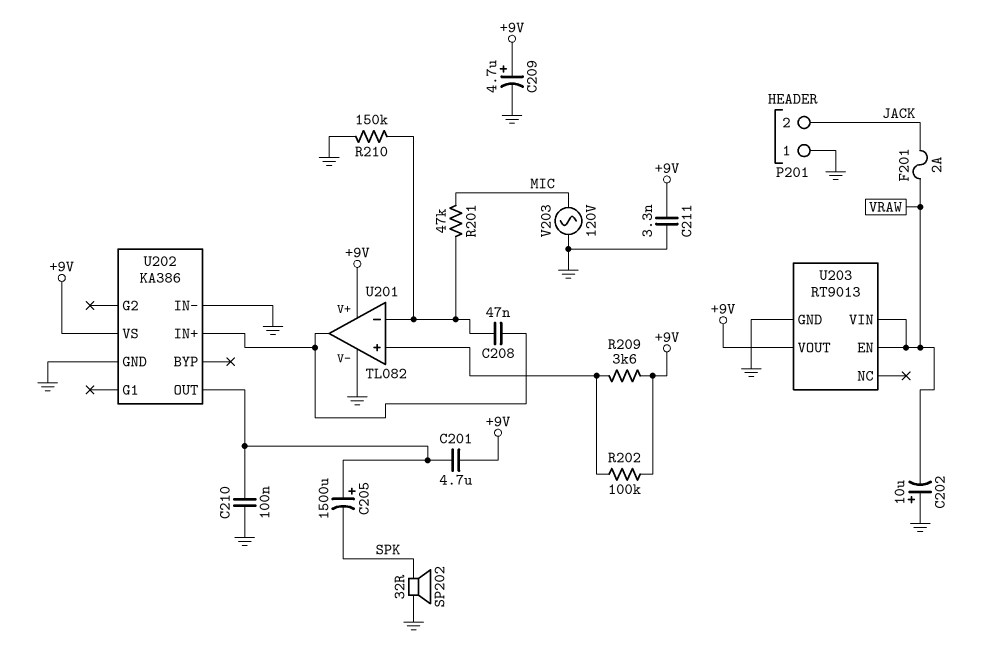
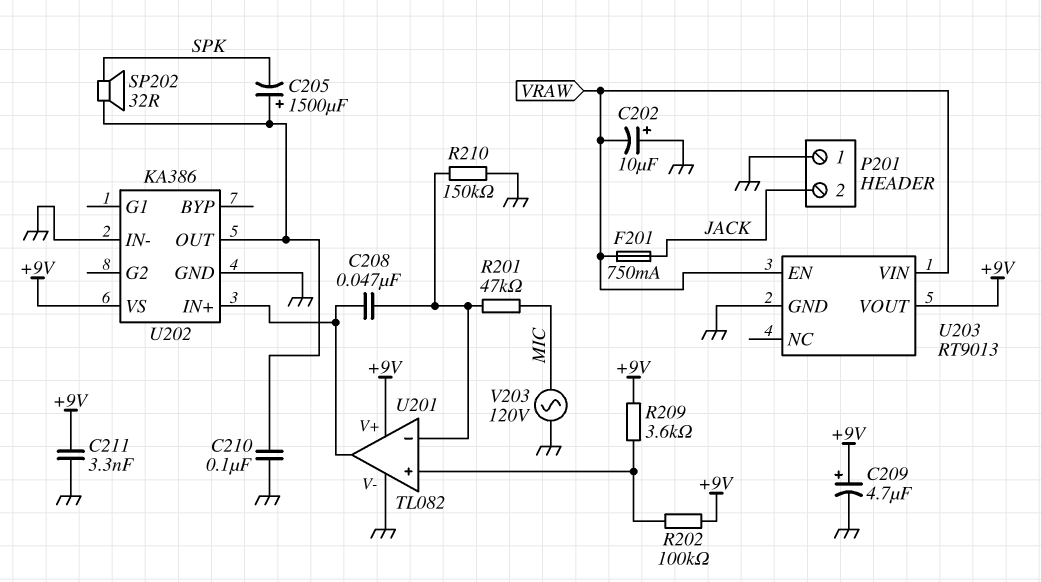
C201: 4.7uF (+9V, U202/OUT) -> none
F201: 2A (JACK, VRAW) -> 750mA (JACK, VRAW)
SP202: speaker 32R (GND, SPK) -> speaker 32R (SPK, U202/OUT)

